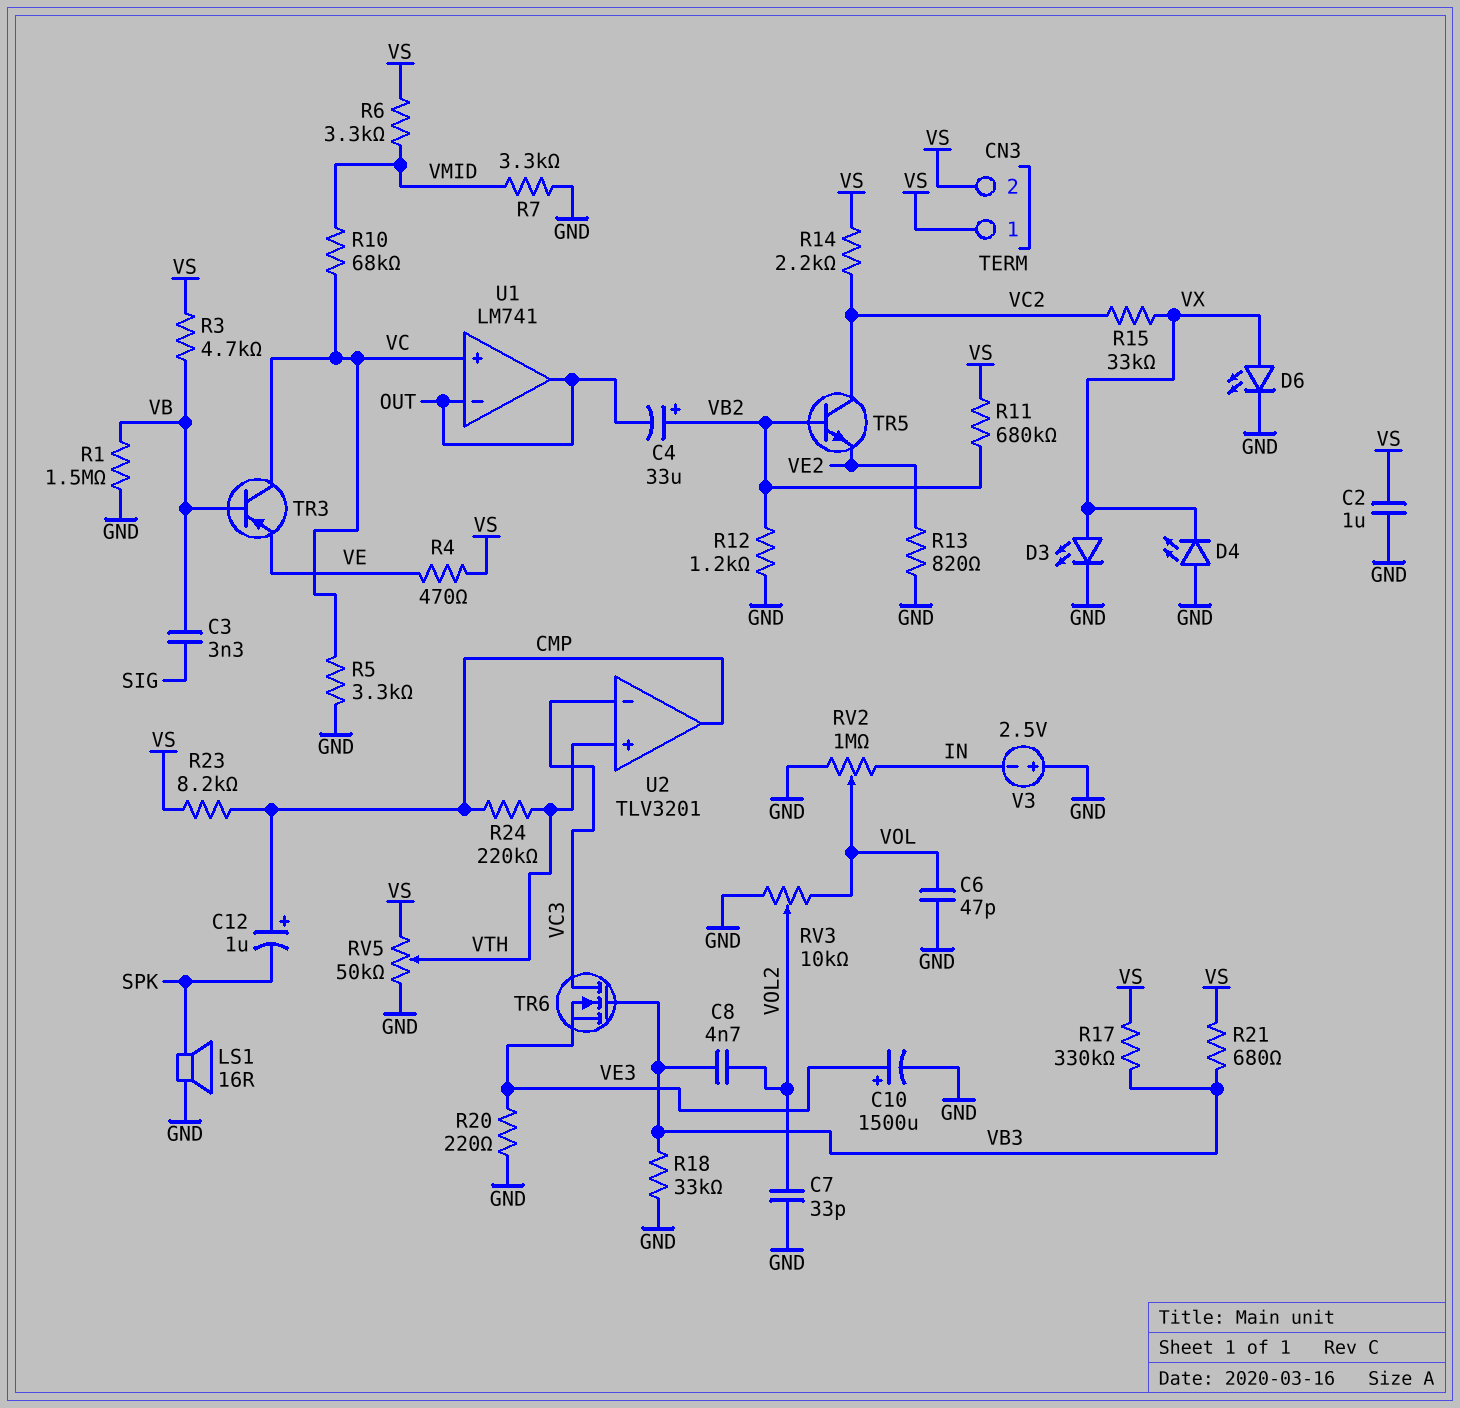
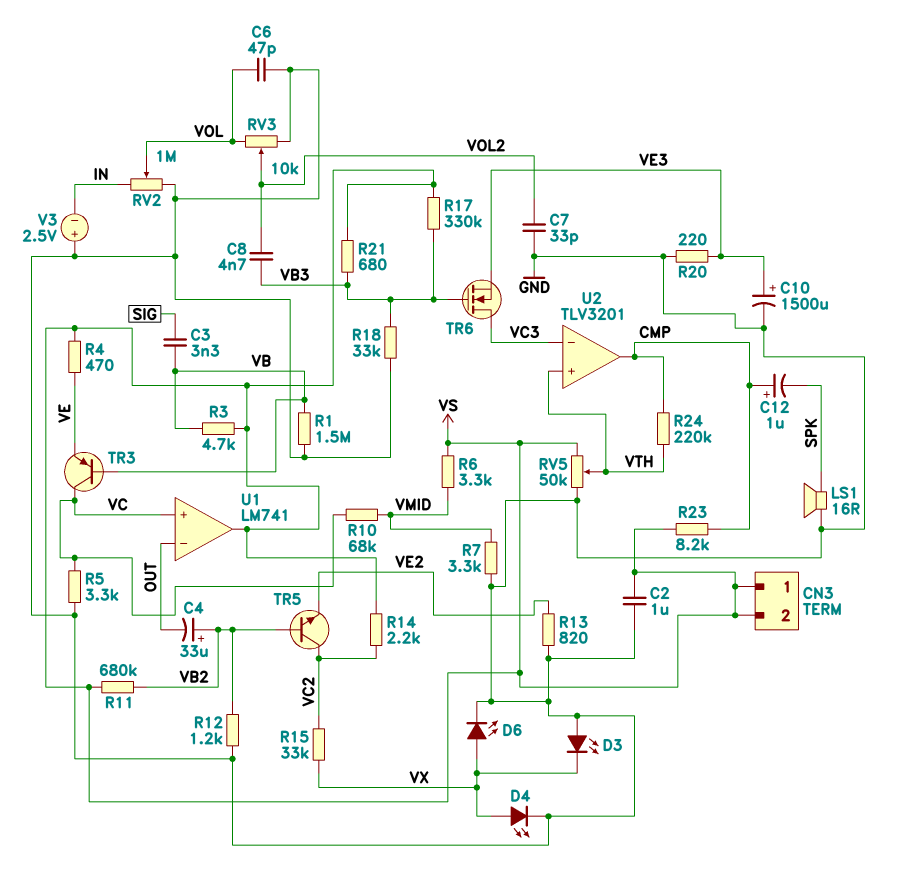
D3: LED (A VX, K GND) -> LED (A GND, K VX)
D4: LED (A GND, K VX) -> LED (A VX, K GND)
U1 pin out: OUT -> VS

